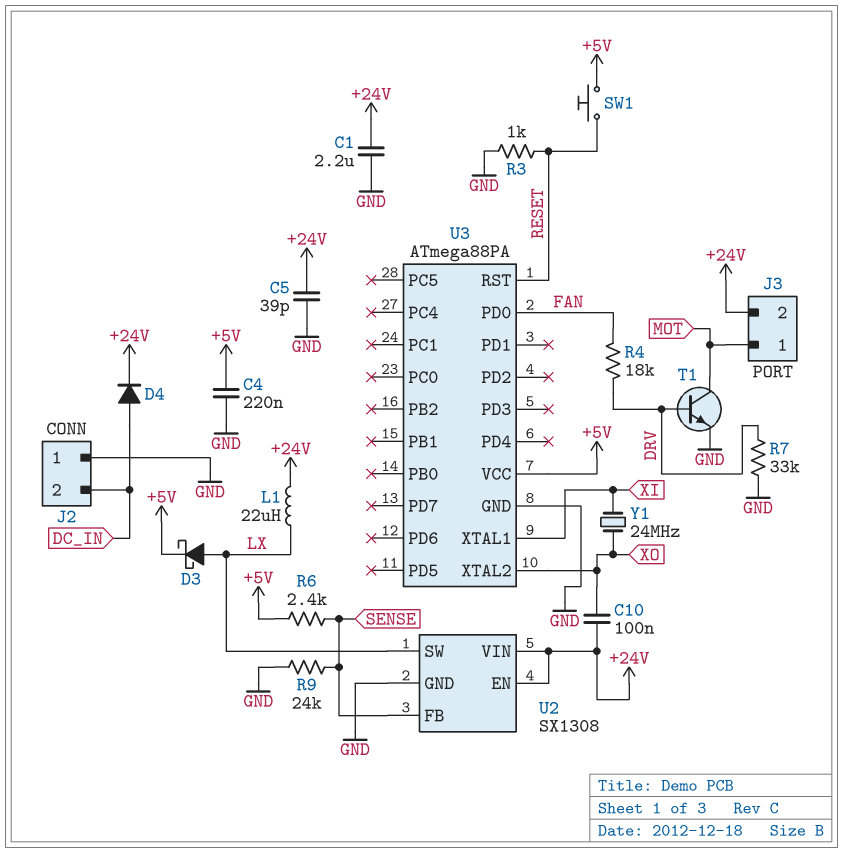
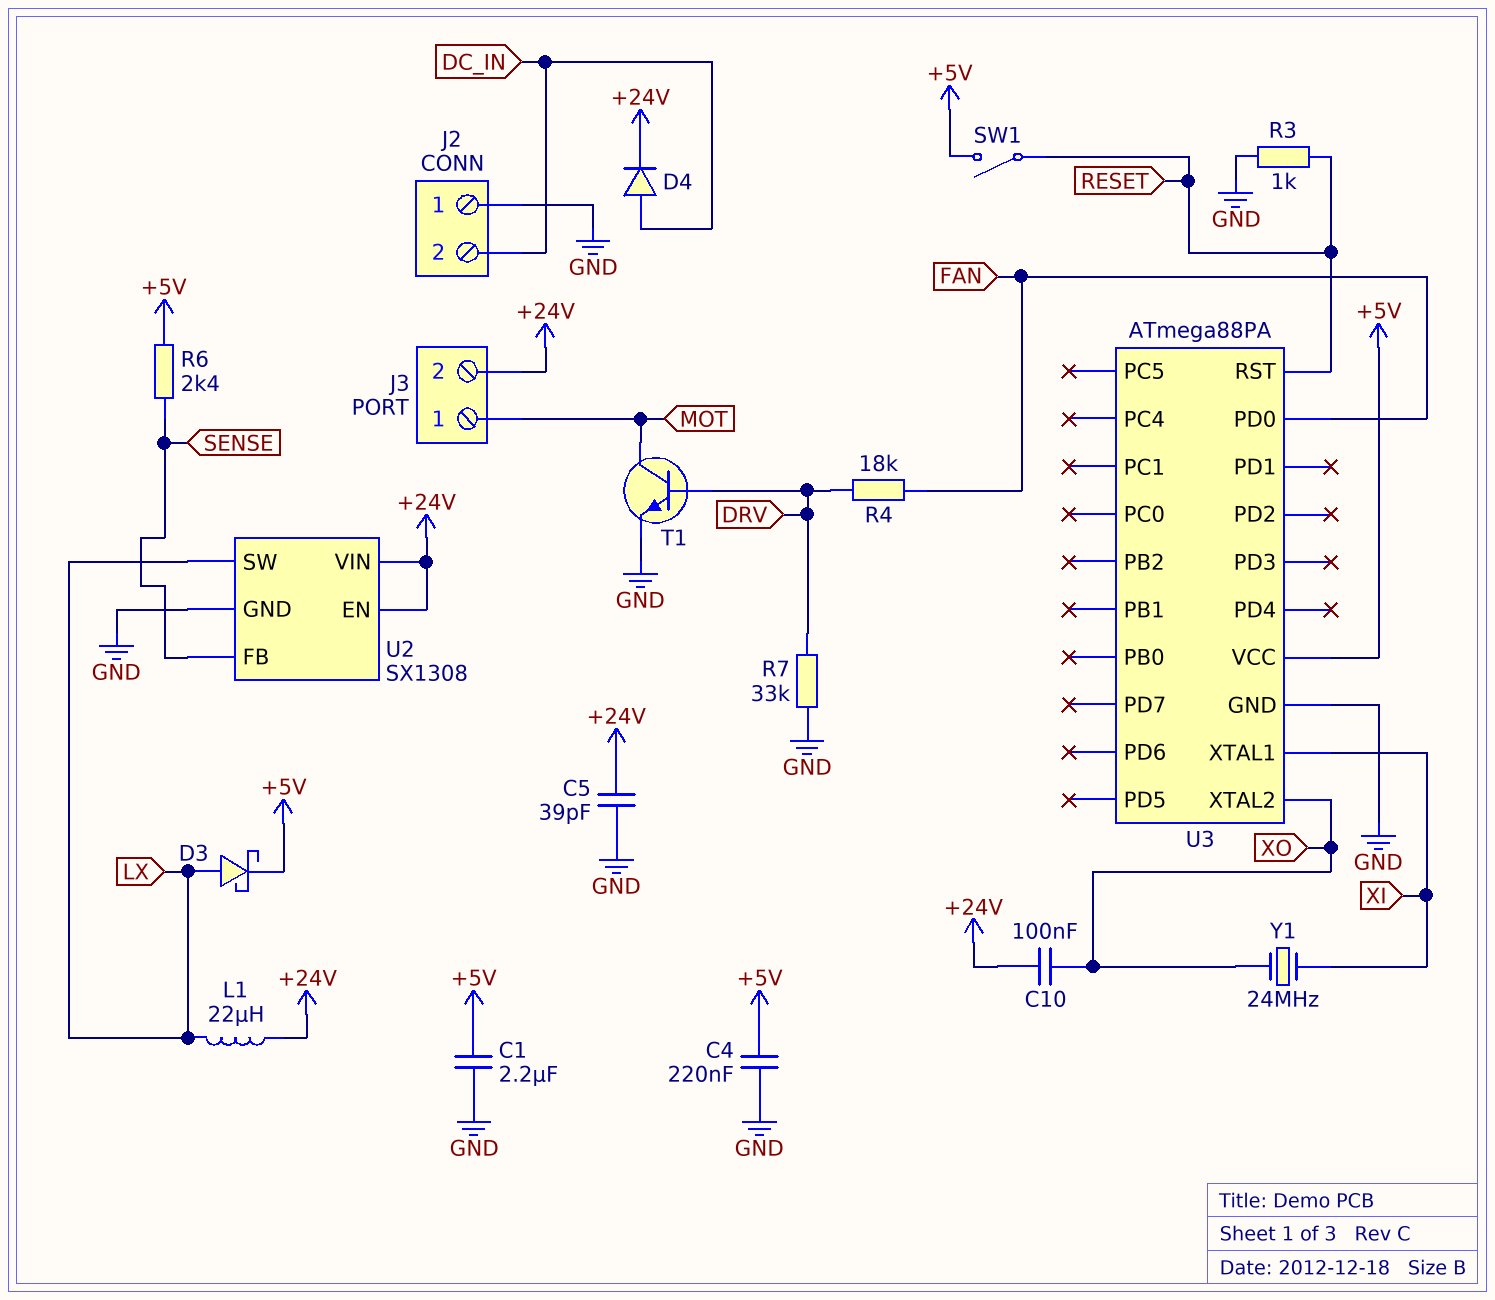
C1: 2.2uF (+24V, GND) -> 2.2uF (+5V, GND)
R9: 24k (GND, SENSE) -> none
SW1: button (+5V, RESET) -> switch (+5V, RESET)

